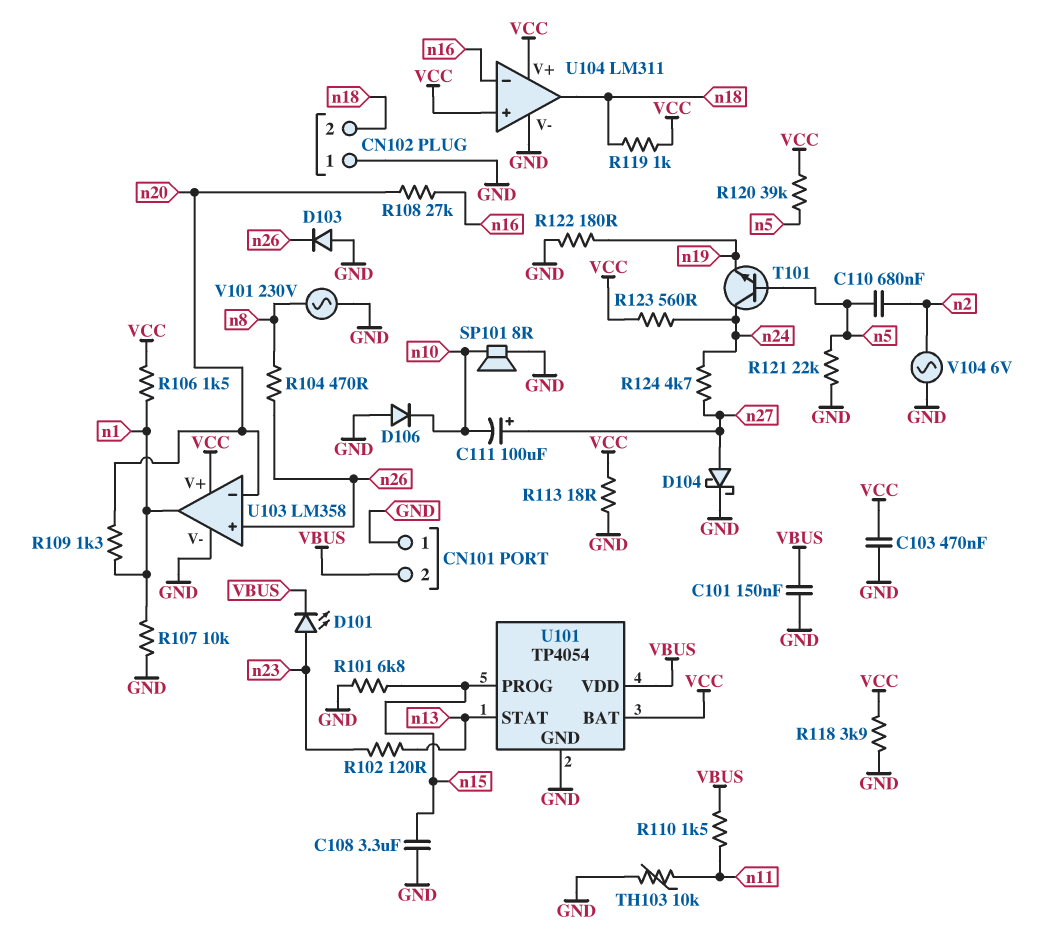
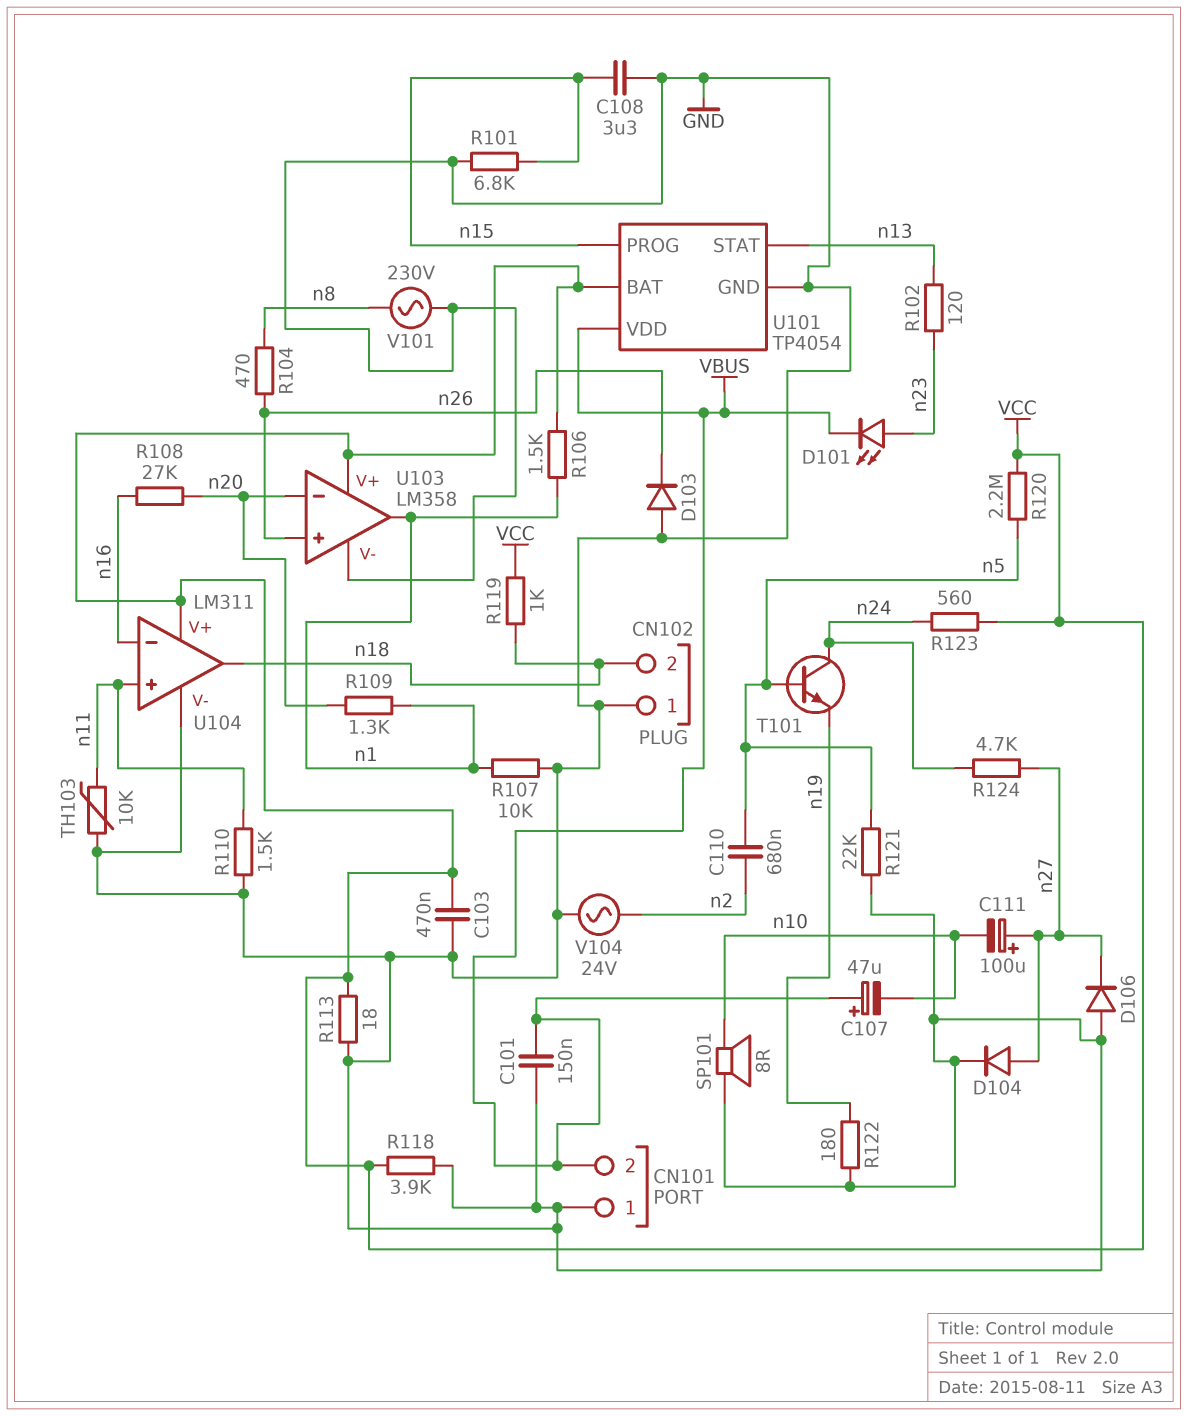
C107: none -> 47uF (plus VBUS, minus n10)
D104: schottky (A n27, K GND) -> diode (A n27, K GND)
D106: diode (A GND, K n10) -> diode (A GND, K n27)
R110: 1.5k (VBUS, n11) -> 1.5k (GND, n11)
R120: 39k (VCC, n5) -> 2.2M (VCC, n5)
U104 pin in+: VCC -> n11
V104: AC 6V (GND, n2) -> AC 24V (GND, n2)

